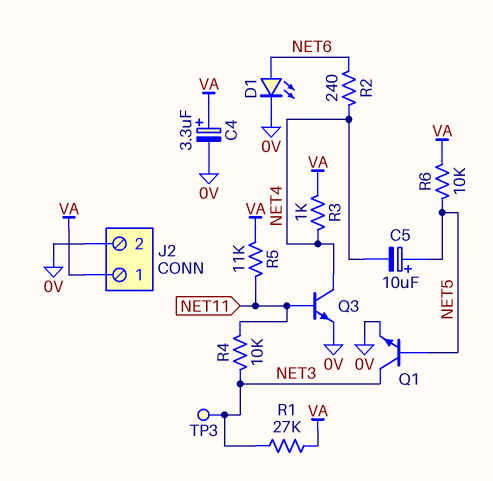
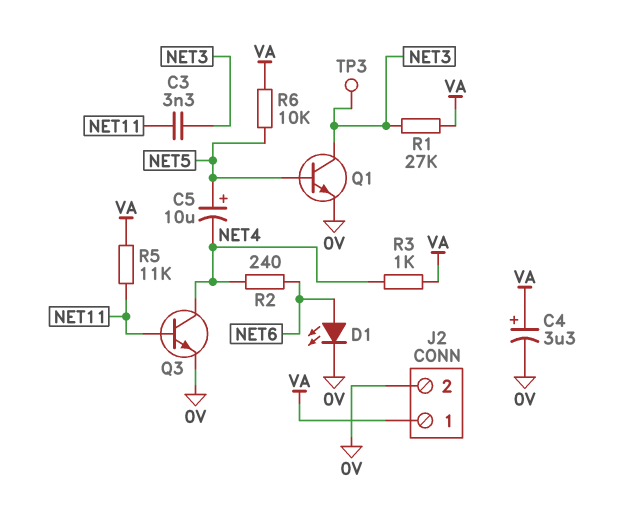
C3: none -> 3.3nF (NET3, NET11)
R4: 10k (NET3, NET11) -> none

